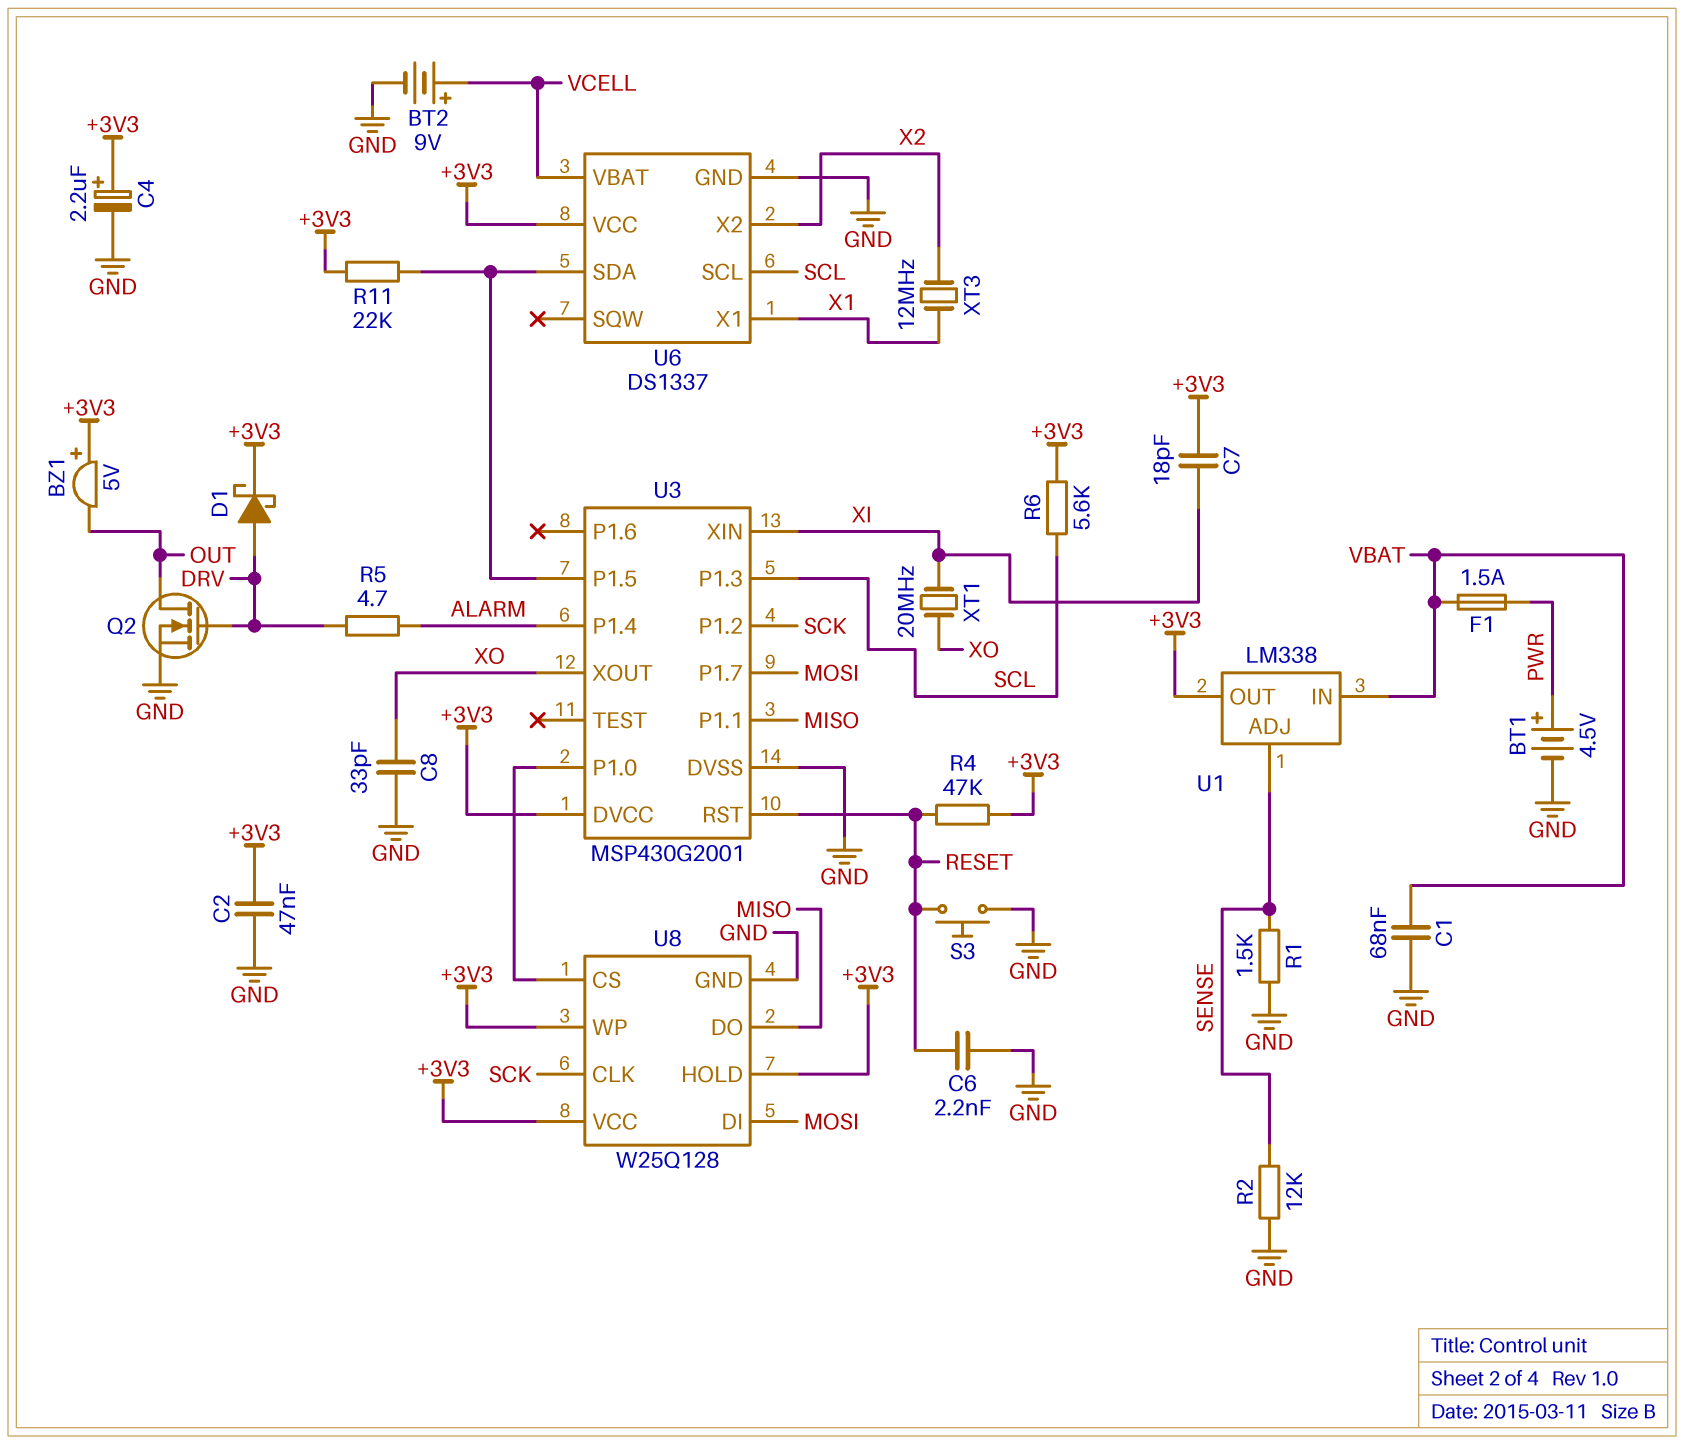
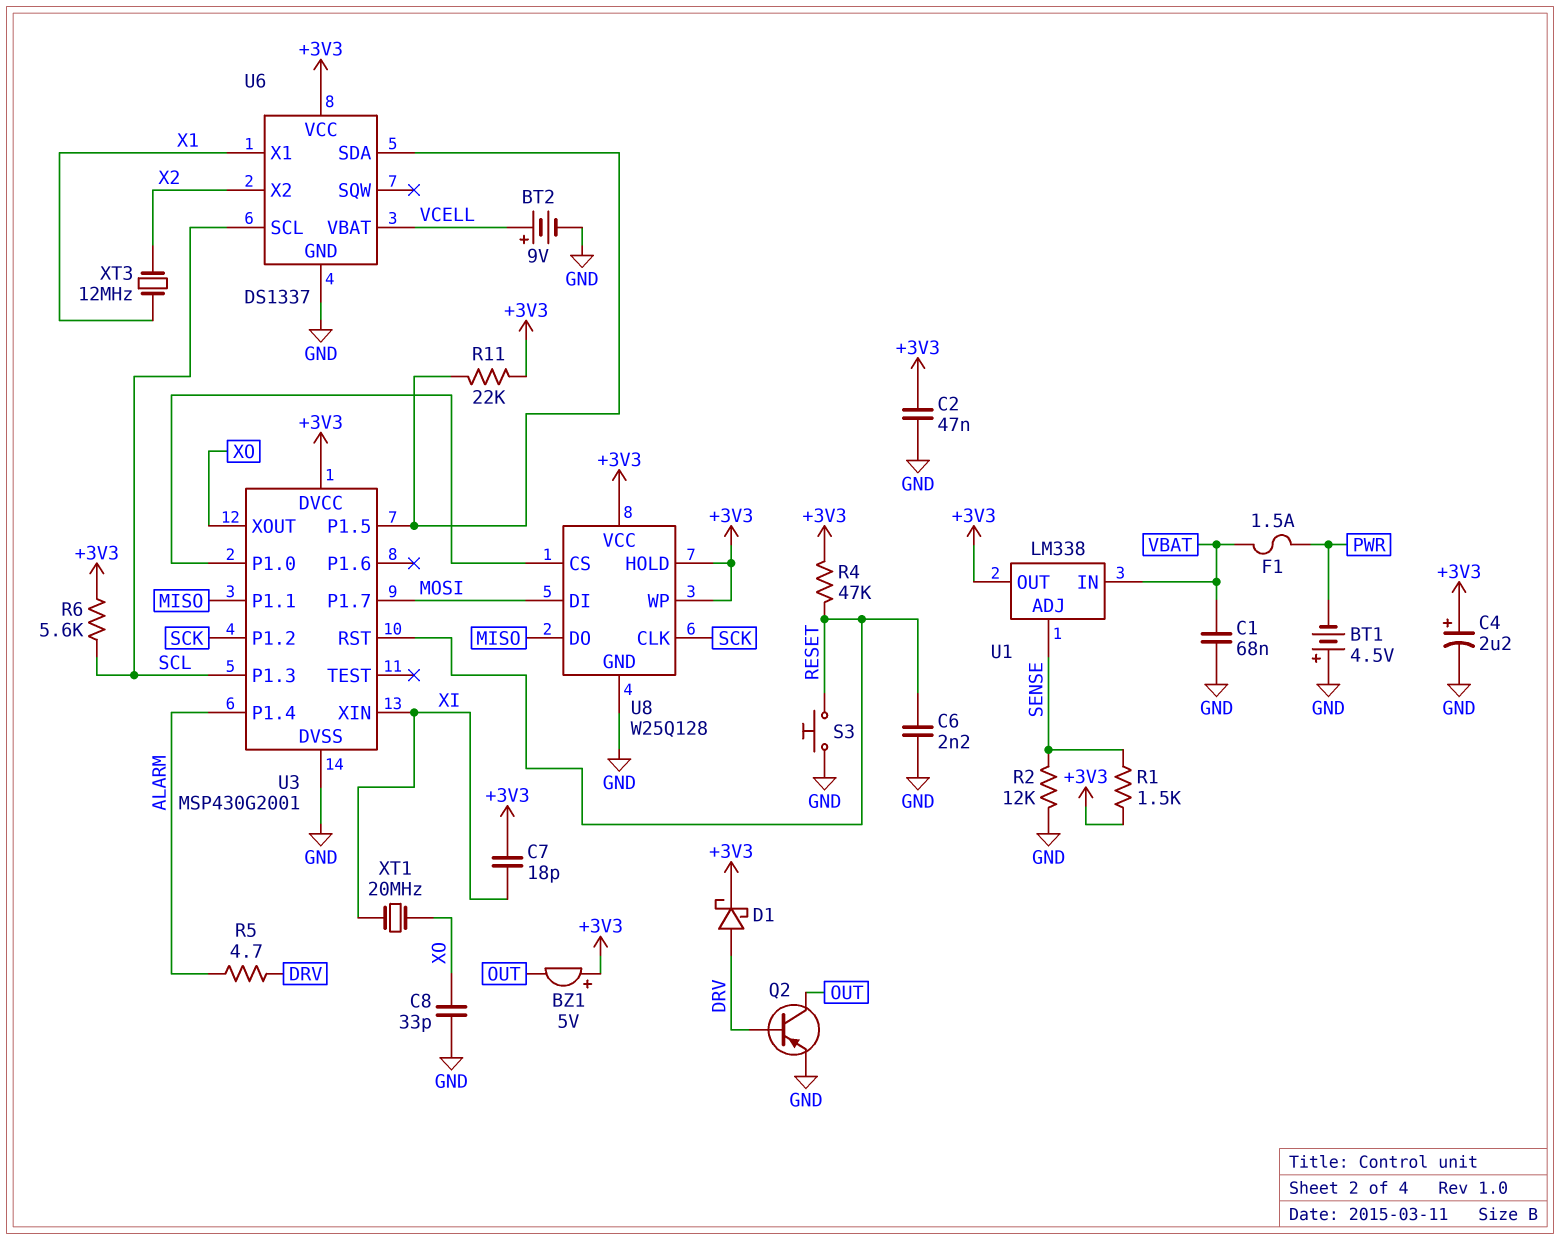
BT1: 4.5V (plus PWR, minus GND) -> 4.5V (plus GND, minus PWR)
Q2: NMOS (G DRV, D OUT, S GND) -> PNP (B DRV, C OUT, E GND)
R1: 1.5k (GND, SENSE) -> 1.5k (+3V3, SENSE)

